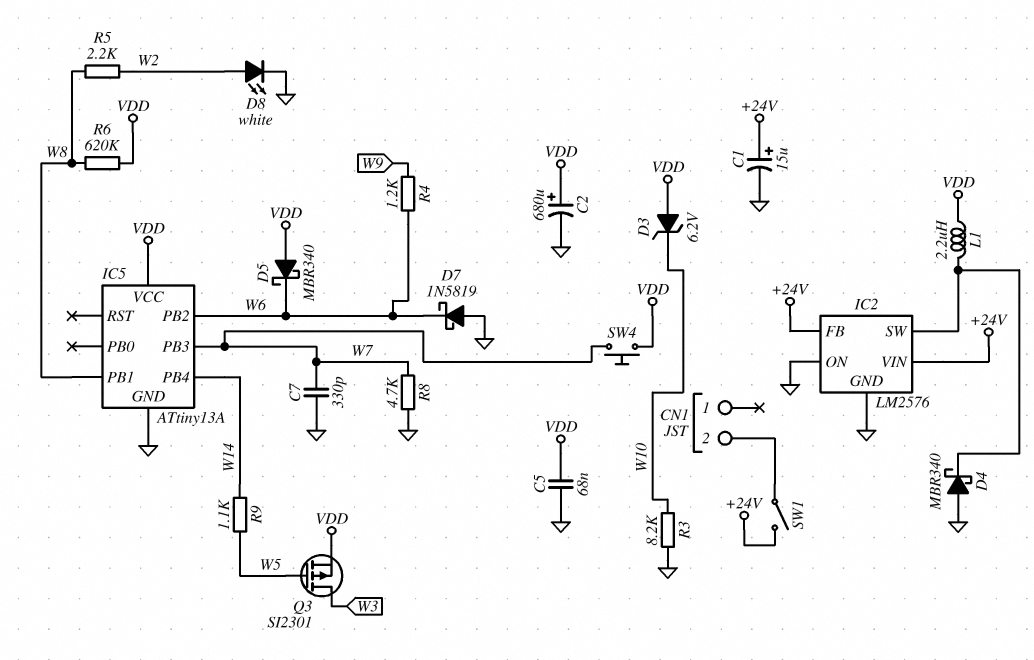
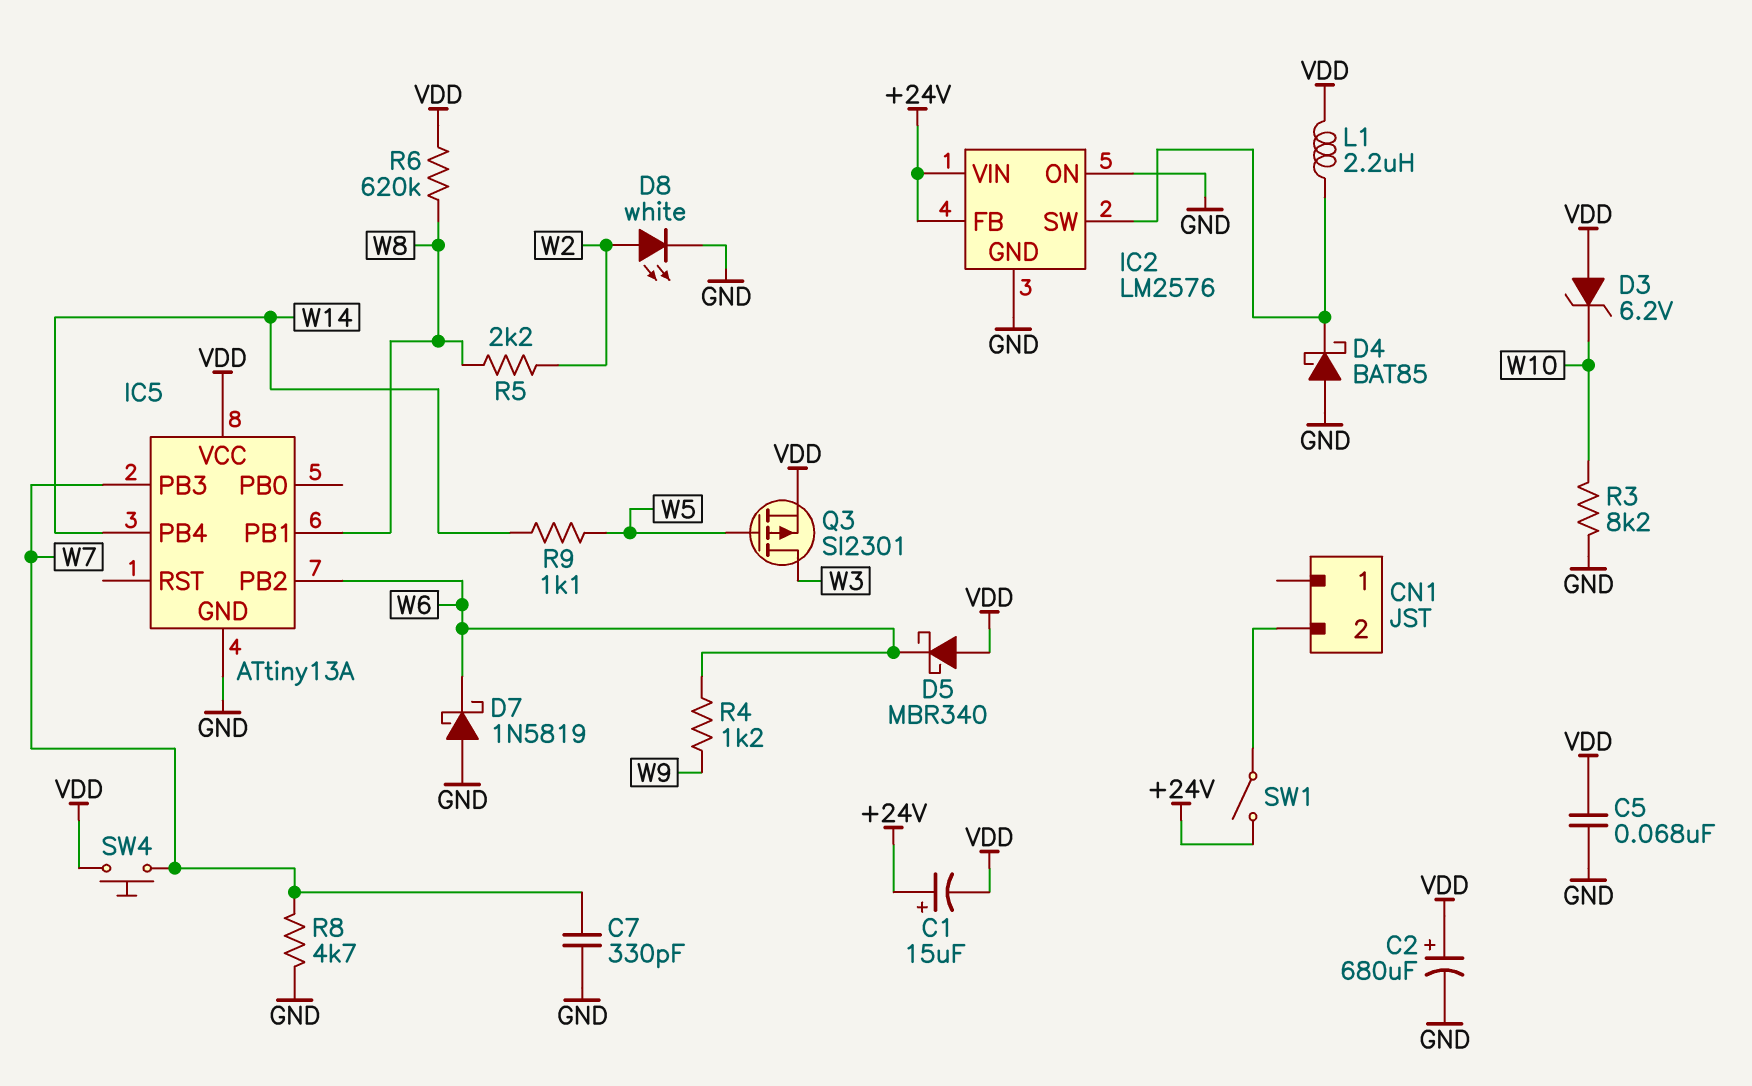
C1: 15uF (plus +24V, minus GND) -> 15uF (plus +24V, minus VDD)
D4: schottky MBR340 (A GND, K IC2/SW) -> schottky BAT85 (A GND, K IC2/SW)

